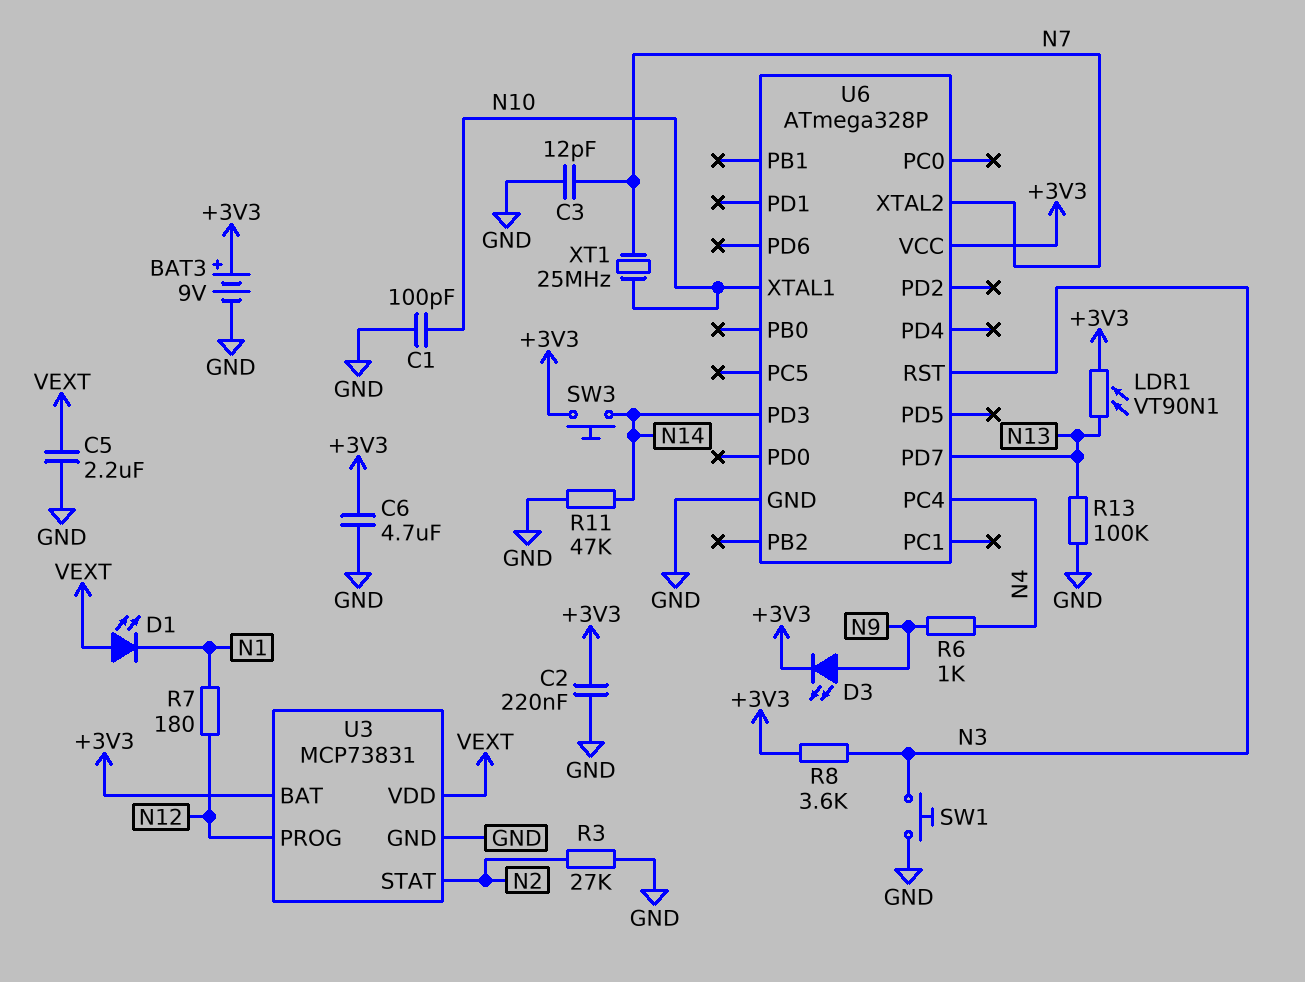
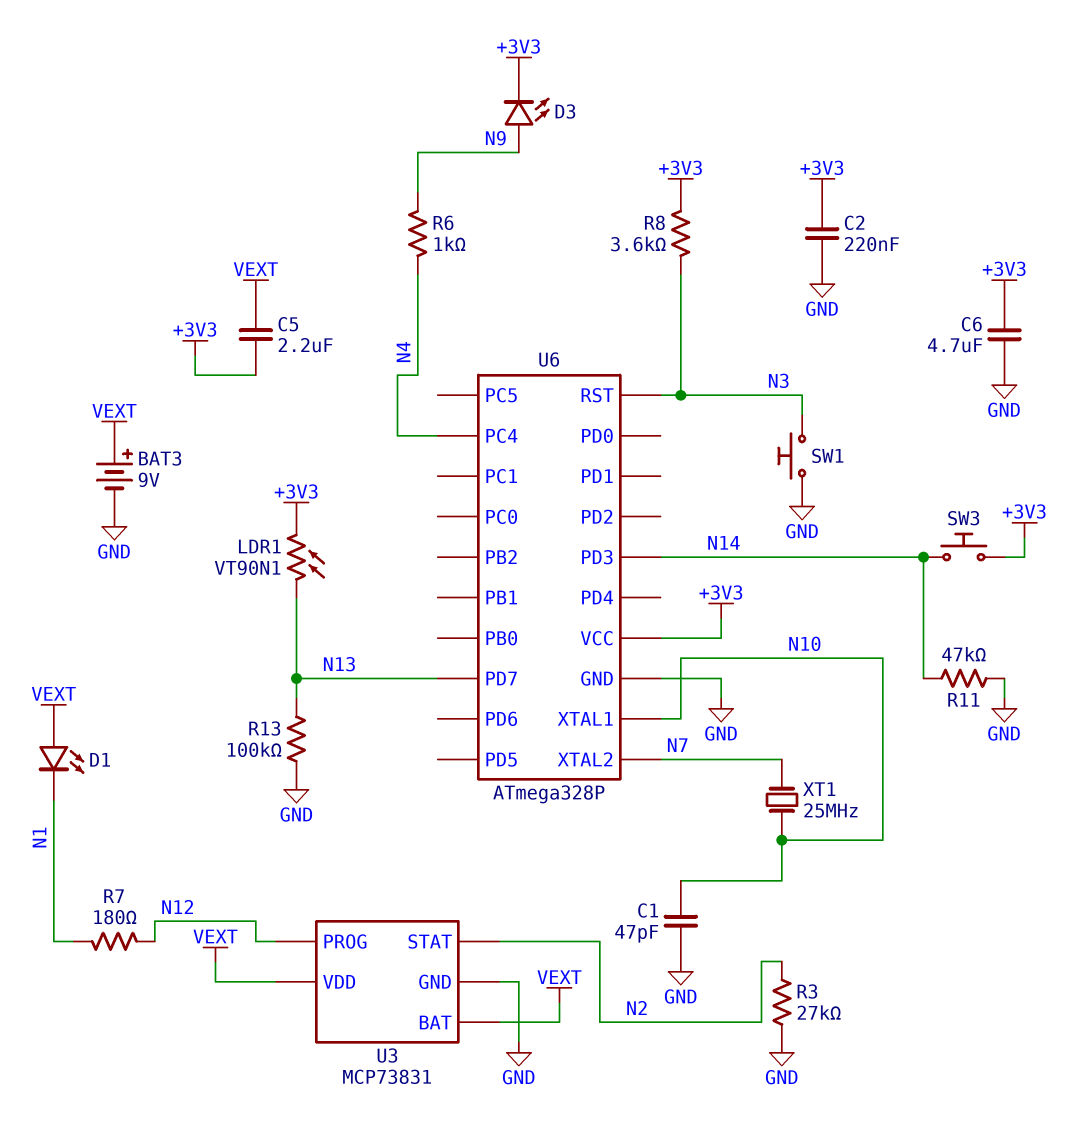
BAT3: 9V (plus +3V3, minus GND) -> 9V (plus VEXT, minus GND)
C1: 100pF (GND, N10) -> 47pF (GND, N10)
C3: 12pF (GND, N7) -> none
C5: 2.2uF (GND, VEXT) -> 2.2uF (+3V3, VEXT)
U3 pin BAT: +3V3 -> VEXT

